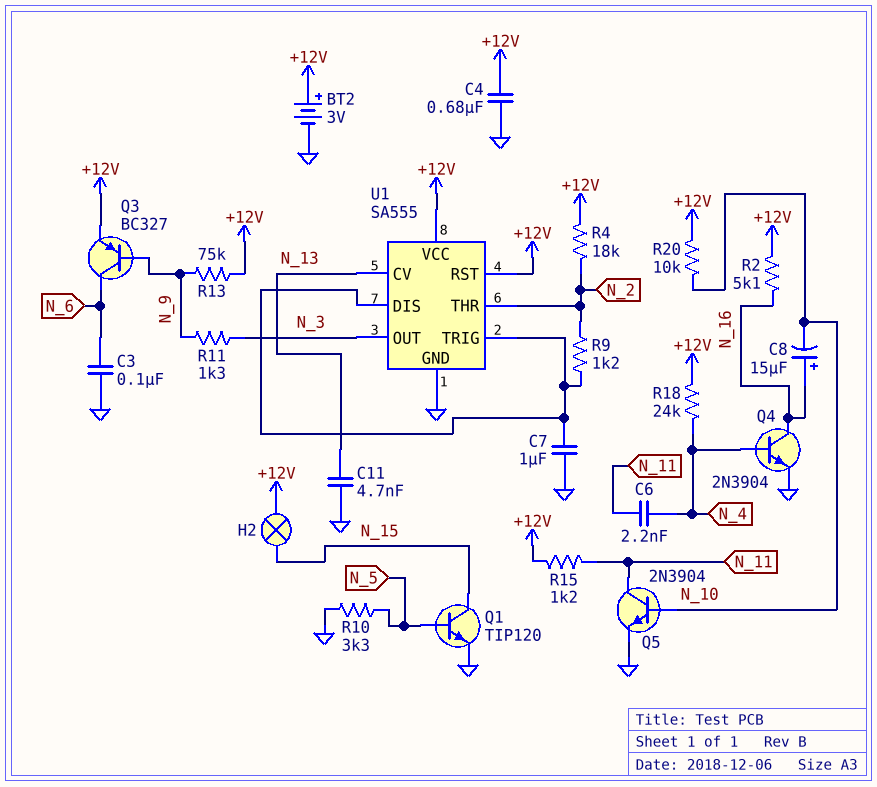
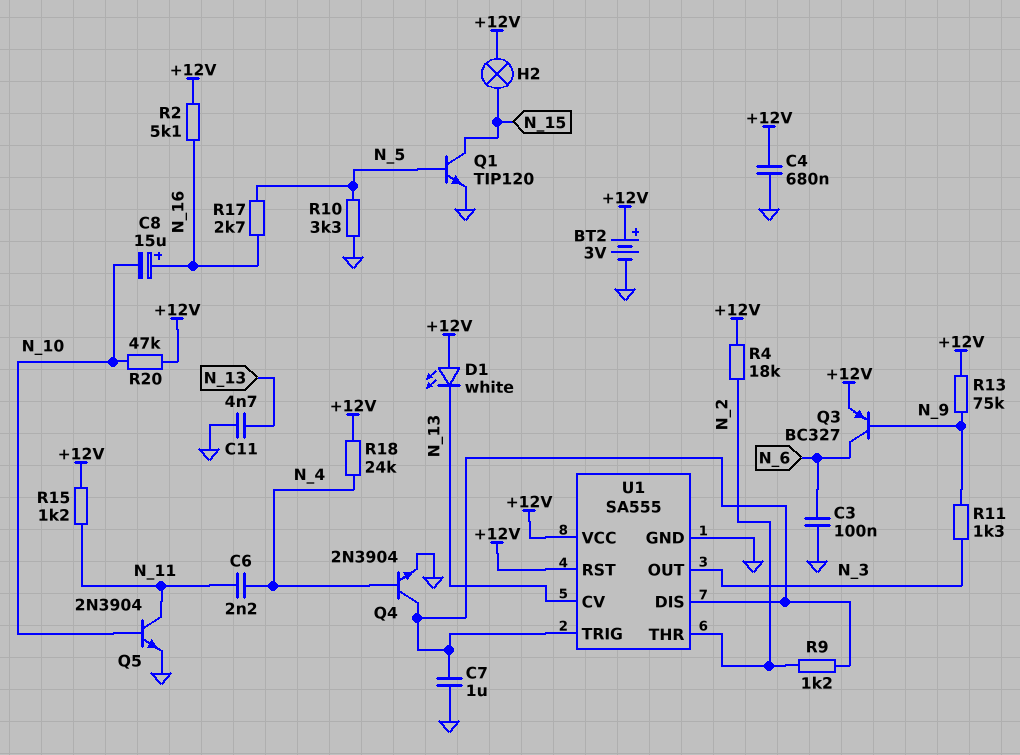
D1: none -> LED white (A +12V, K N_13)
Q4: NPN 2N3904 (B N_4, C N_16, E GND) -> NPN 2N3904 (B N_4, C U1/DIS, E GND)
R17: none -> 2.7k (N_5, N_16)
R20: 10k (+12V, N_10) -> 47k (+12V, N_10)

